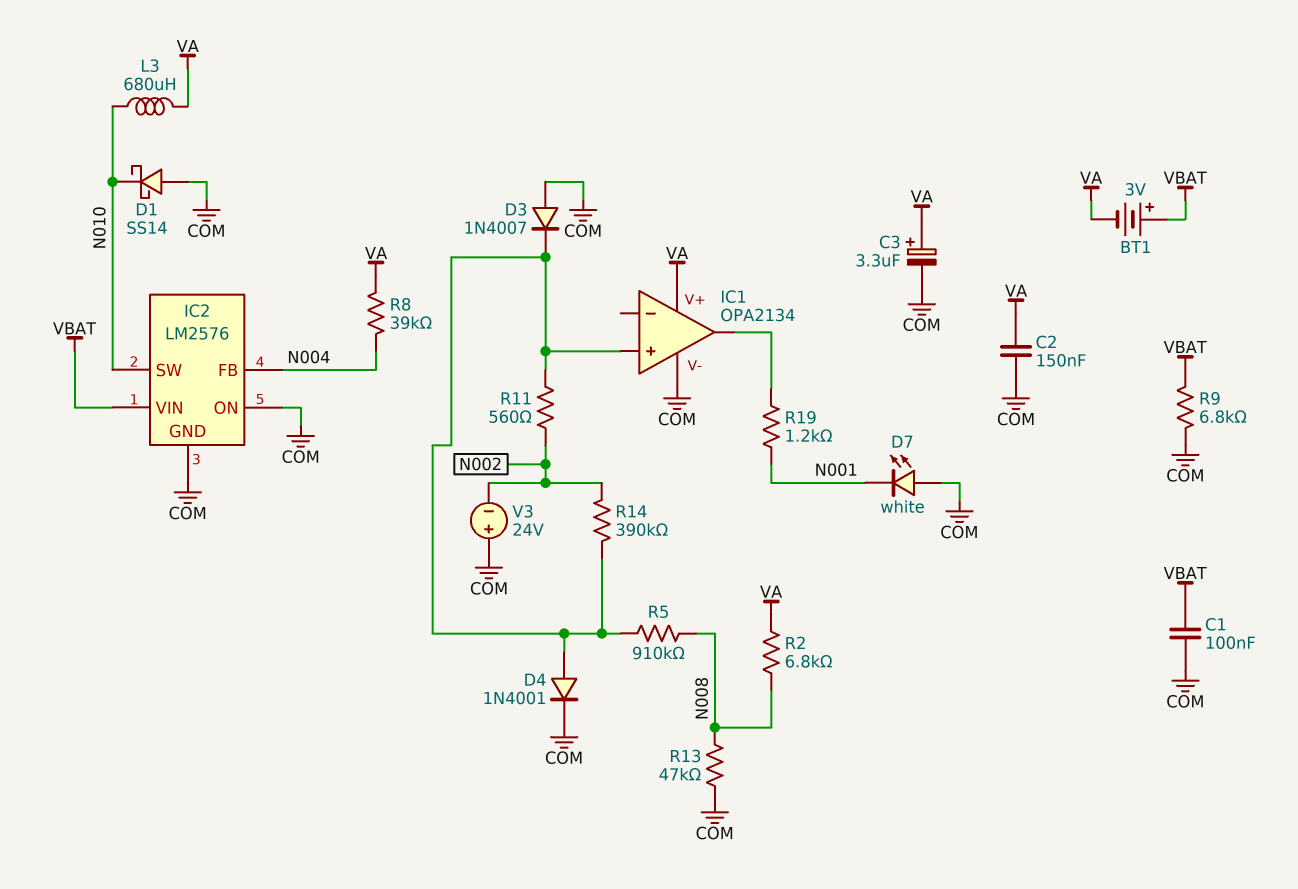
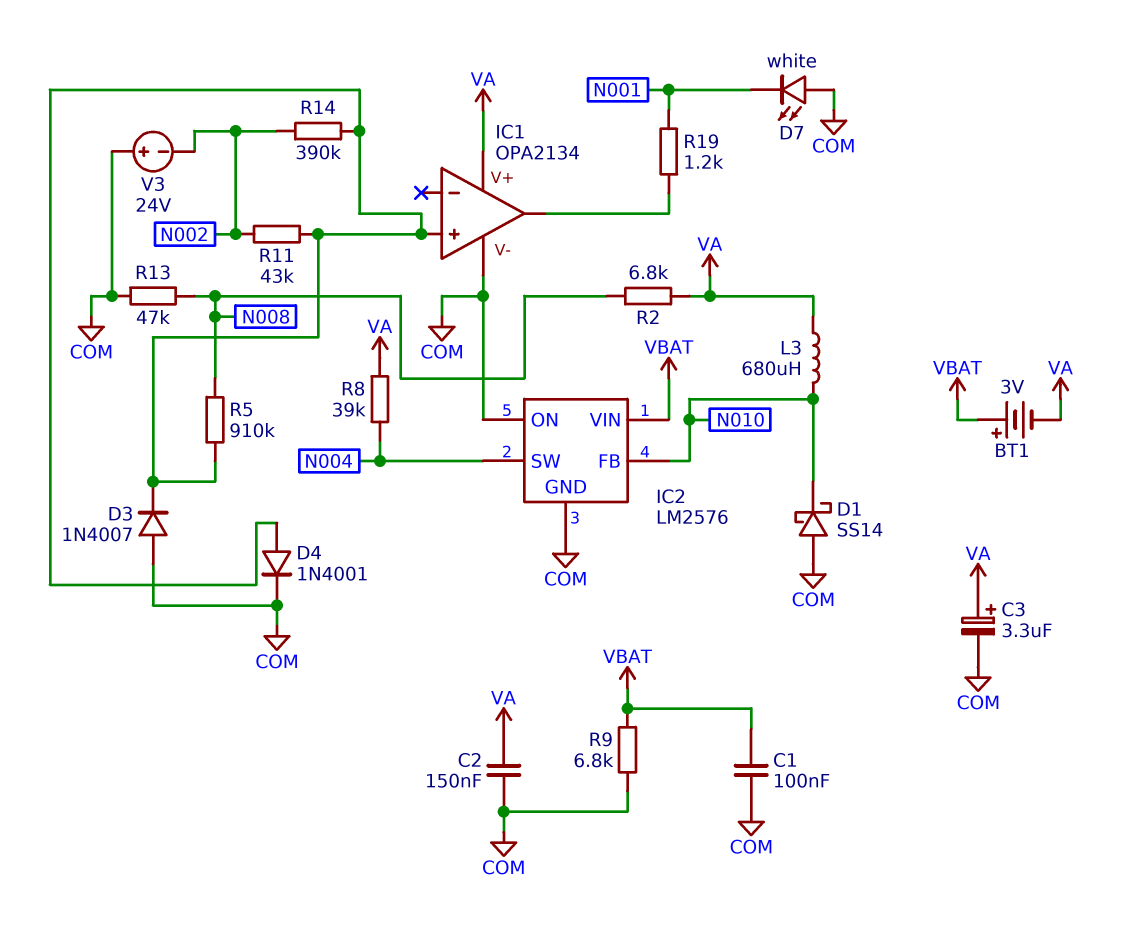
IC2 pin FB: N004 -> N010
IC2 pin SW: N010 -> N004
R11: 560 (IC1/in+, N002) -> 43k (IC1/in+, N002)

